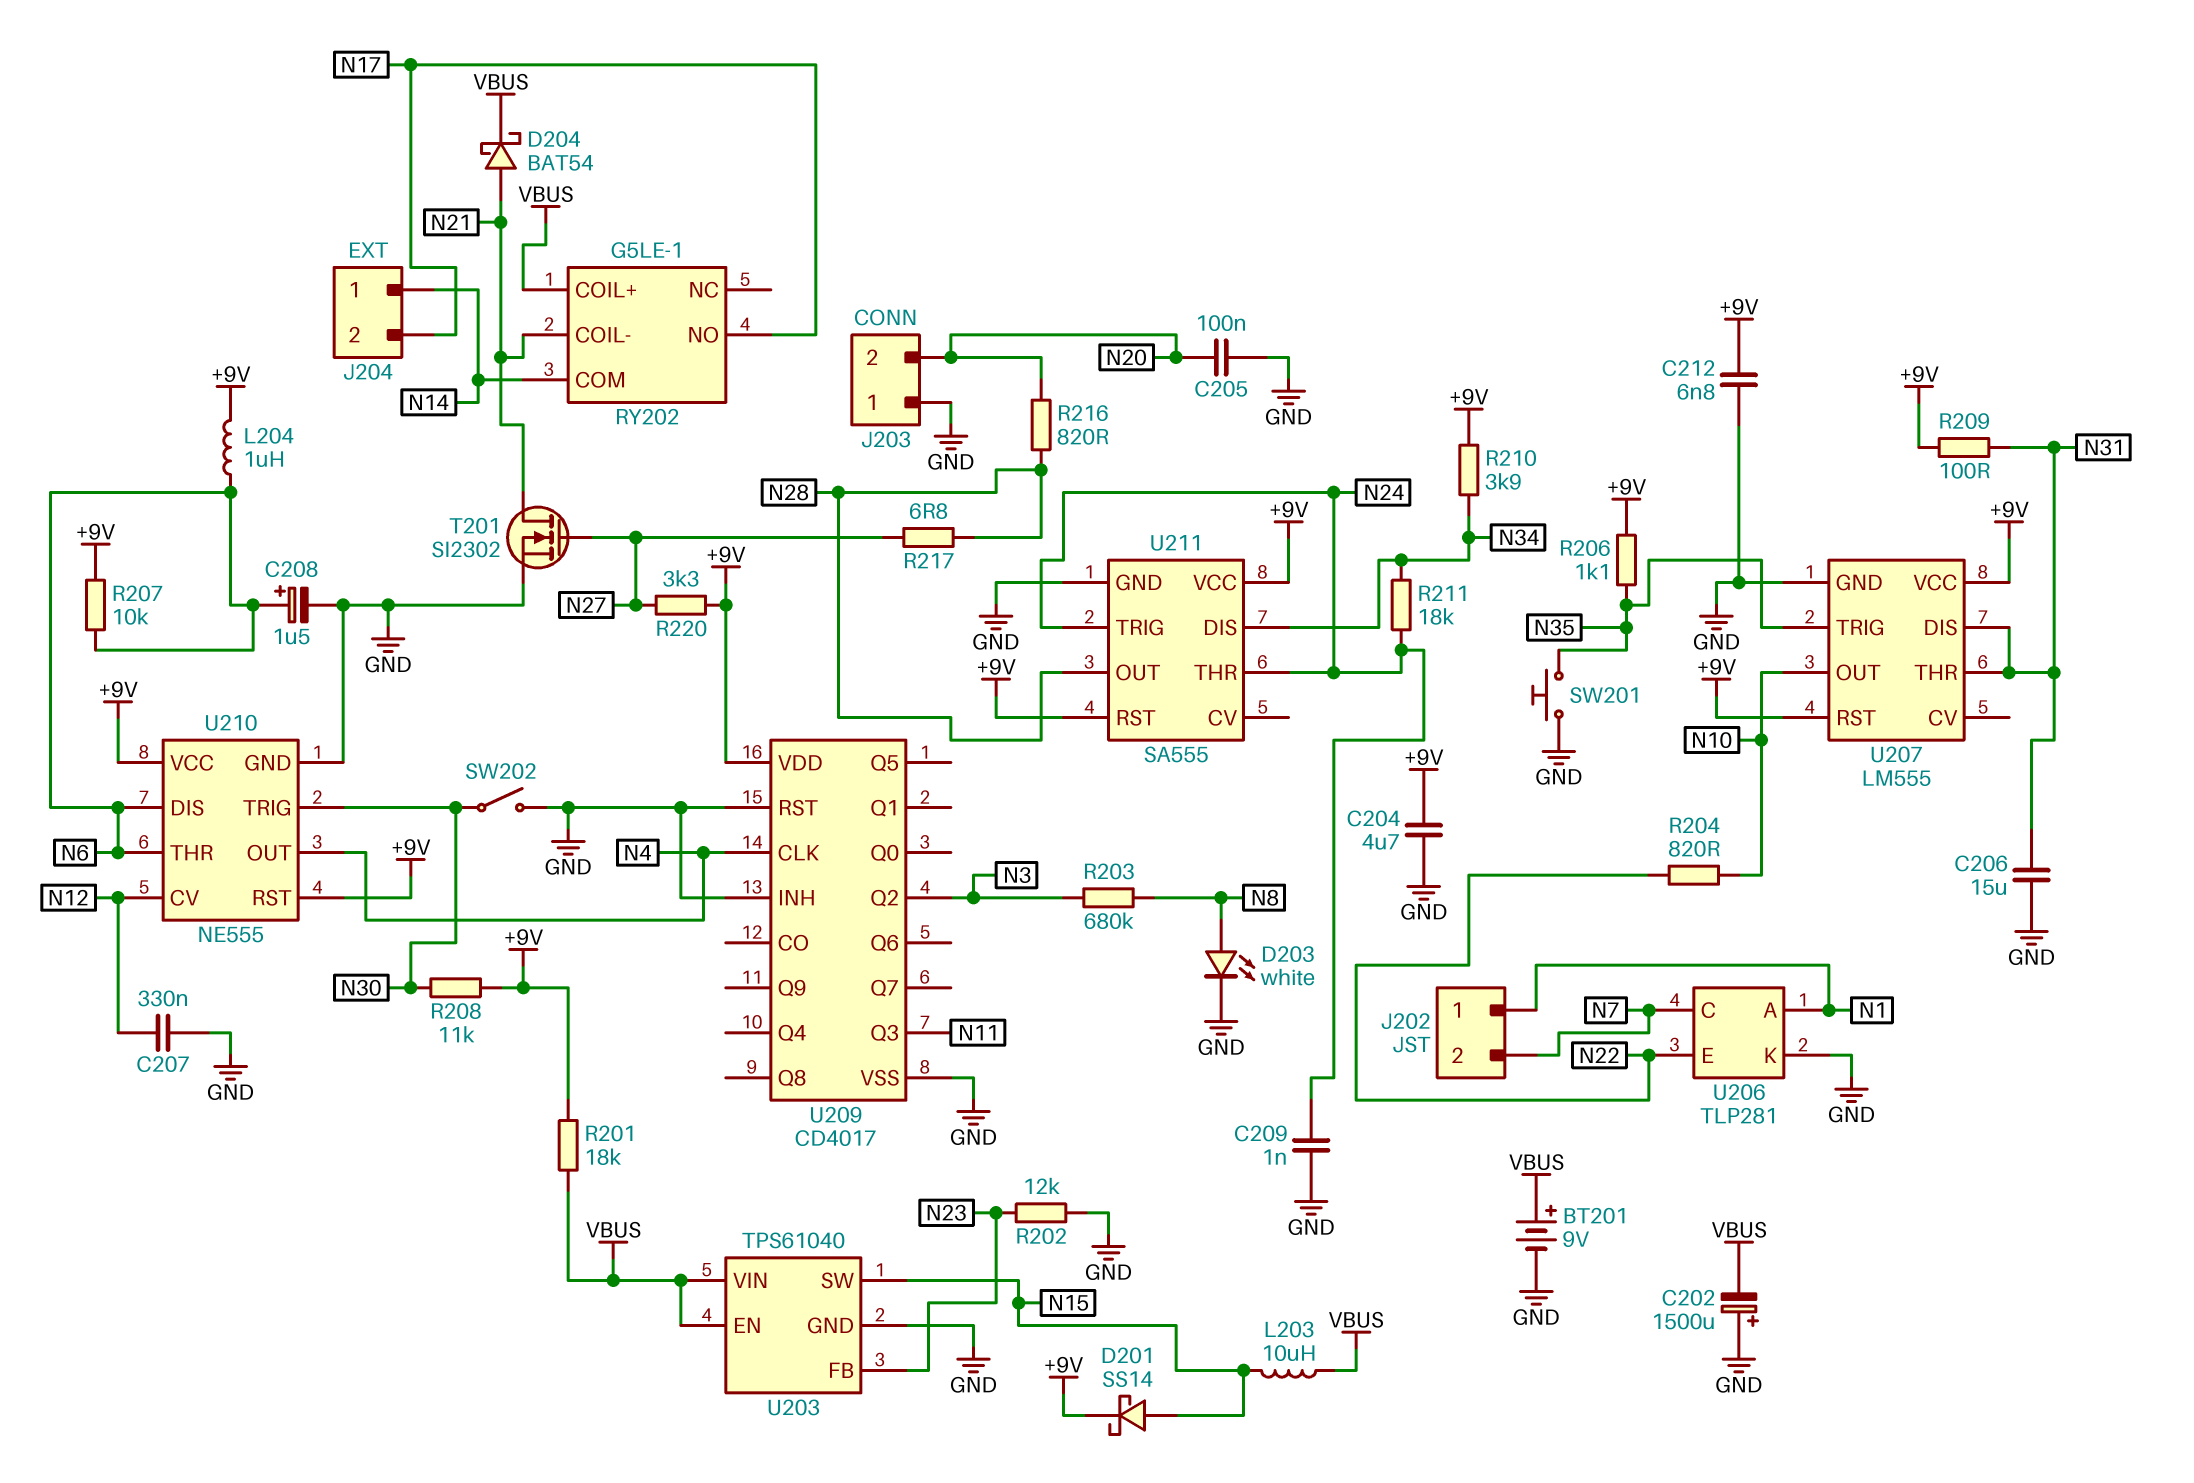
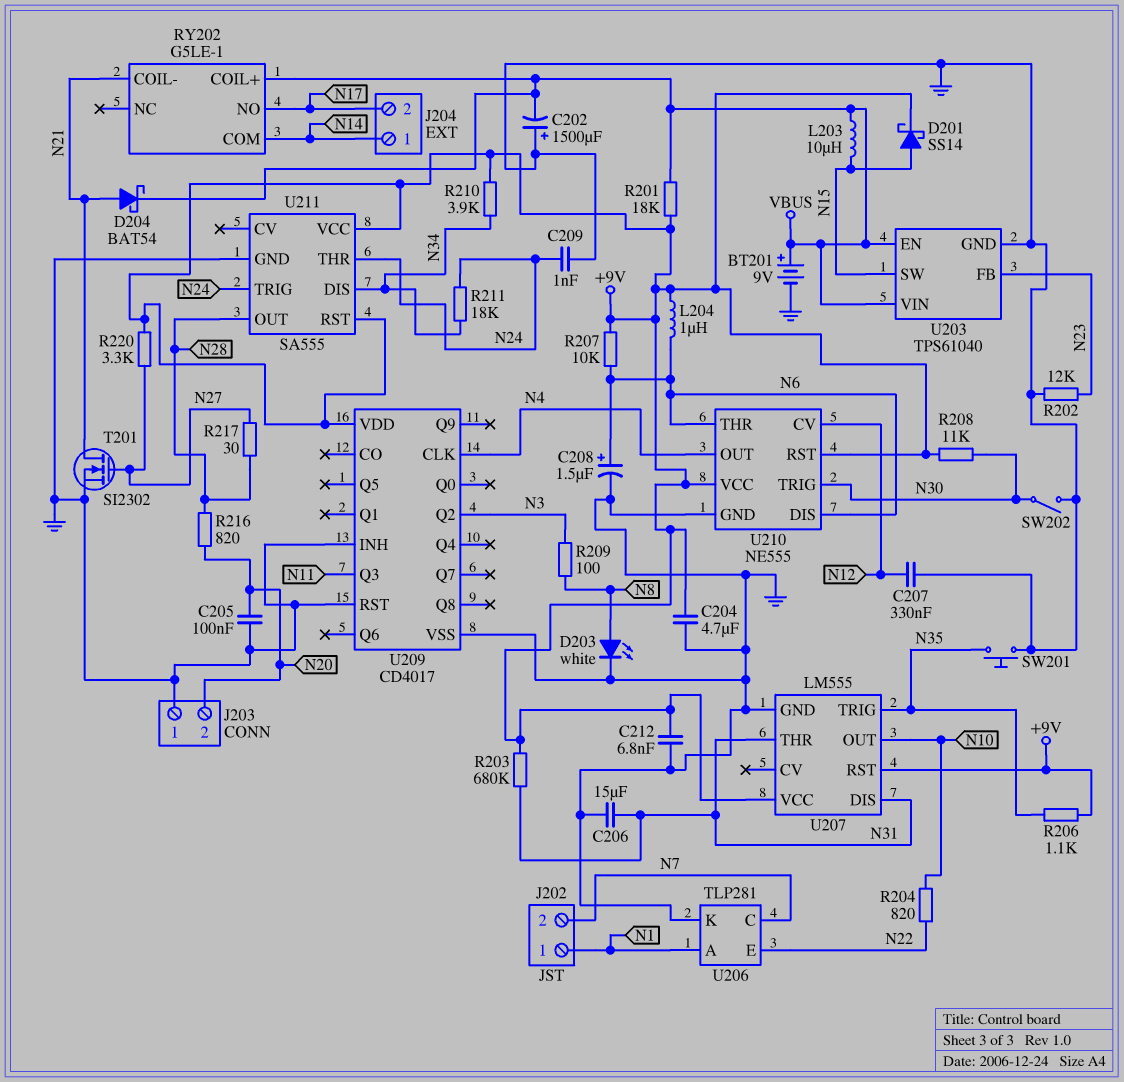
R203: 680k (N3, N8) -> 680k (+9V, N31)
R209: 100 (+9V, N31) -> 100 (N3, N8)
R217: 6.8 (N27, N28) -> 30 (N27, N28)

